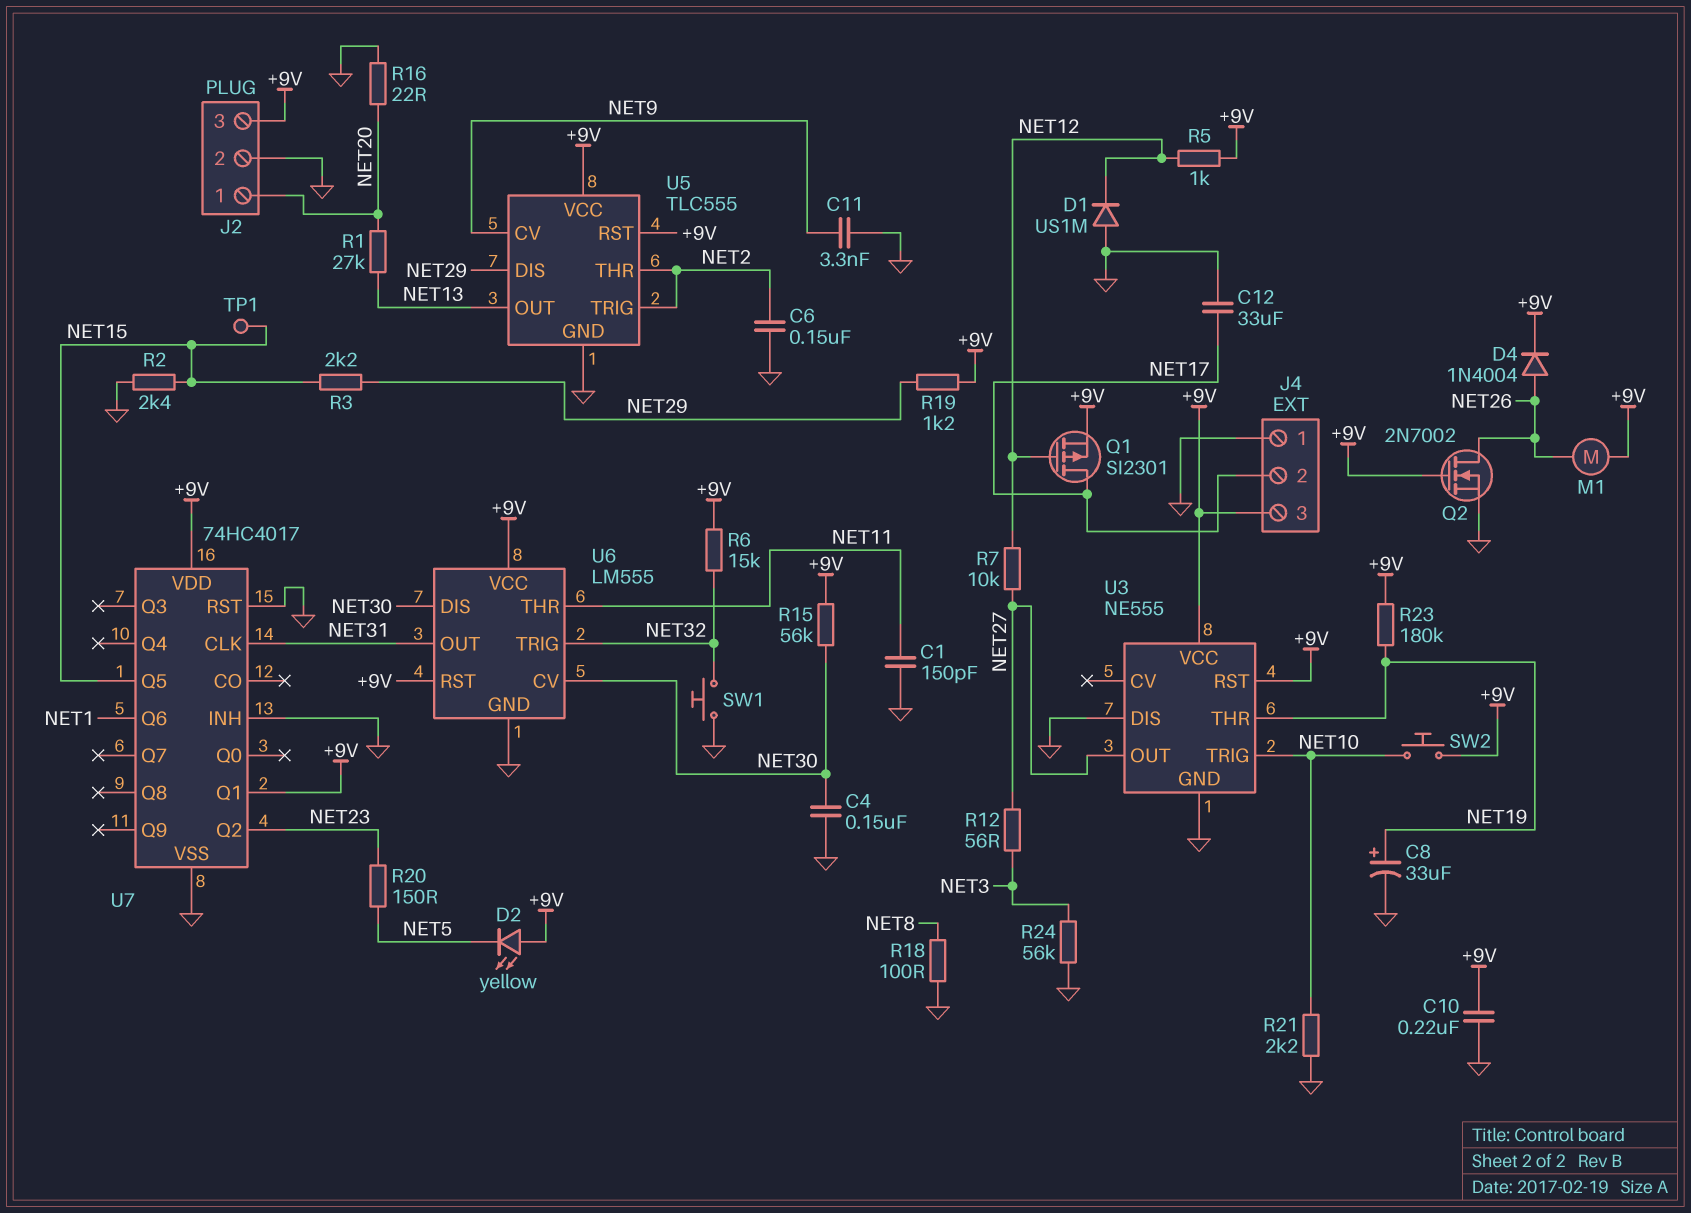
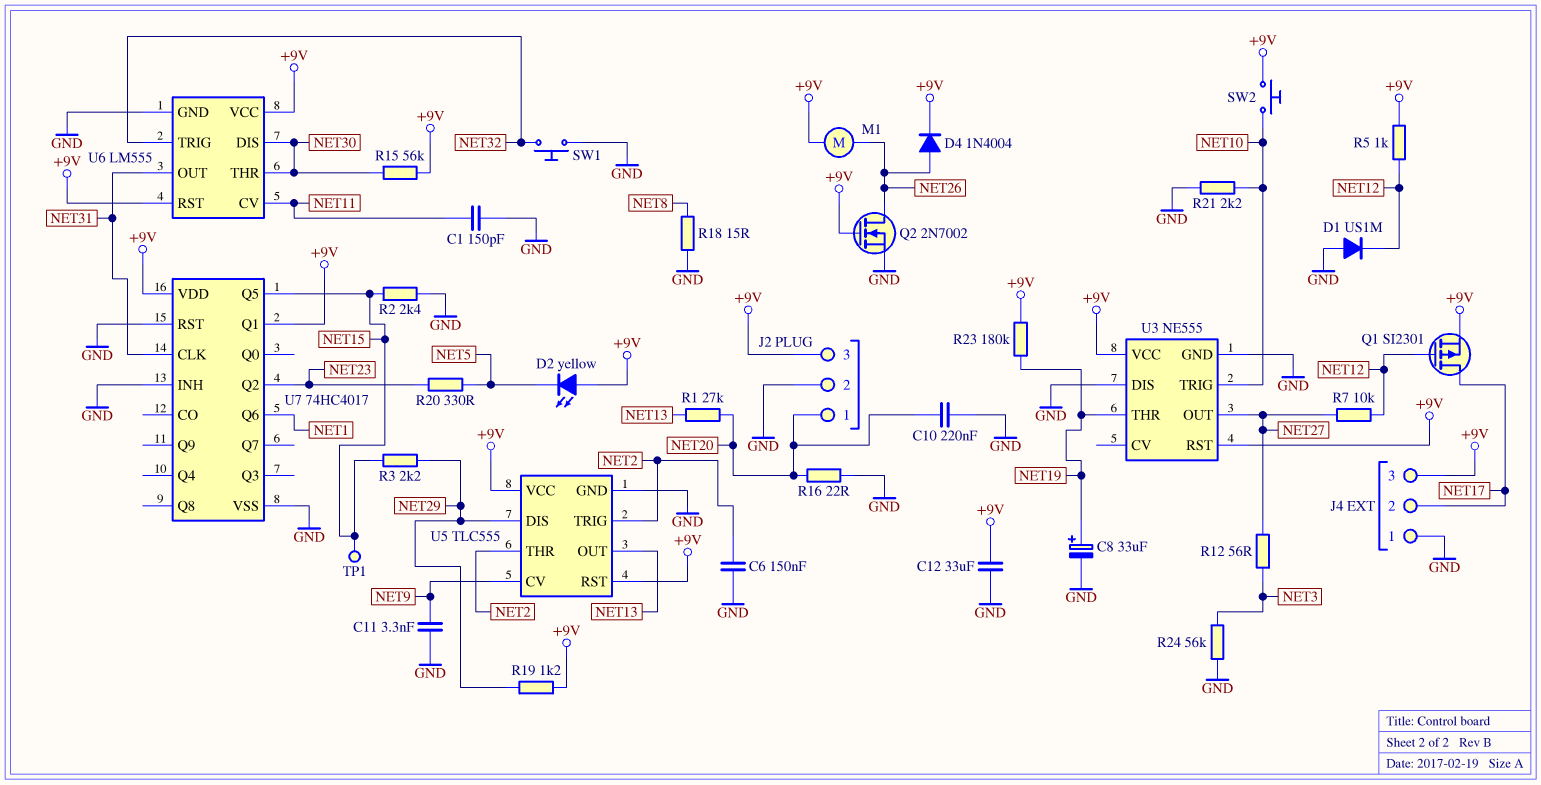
C4: 150nF (GND, NET30) -> none
C10: 220nF (+9V, GND) -> 220nF (GND, NET20)
C12: 33uF (GND, NET17) -> 33uF (+9V, GND)
R6: 15k (+9V, NET32) -> none
R18: 100 (GND, NET8) -> 15 (GND, NET8)
R20: 150 (NET5, NET23) -> 330 (NET5, NET23)
U6 pin CV: NET30 -> NET11
U6 pin THR: NET11 -> NET30

